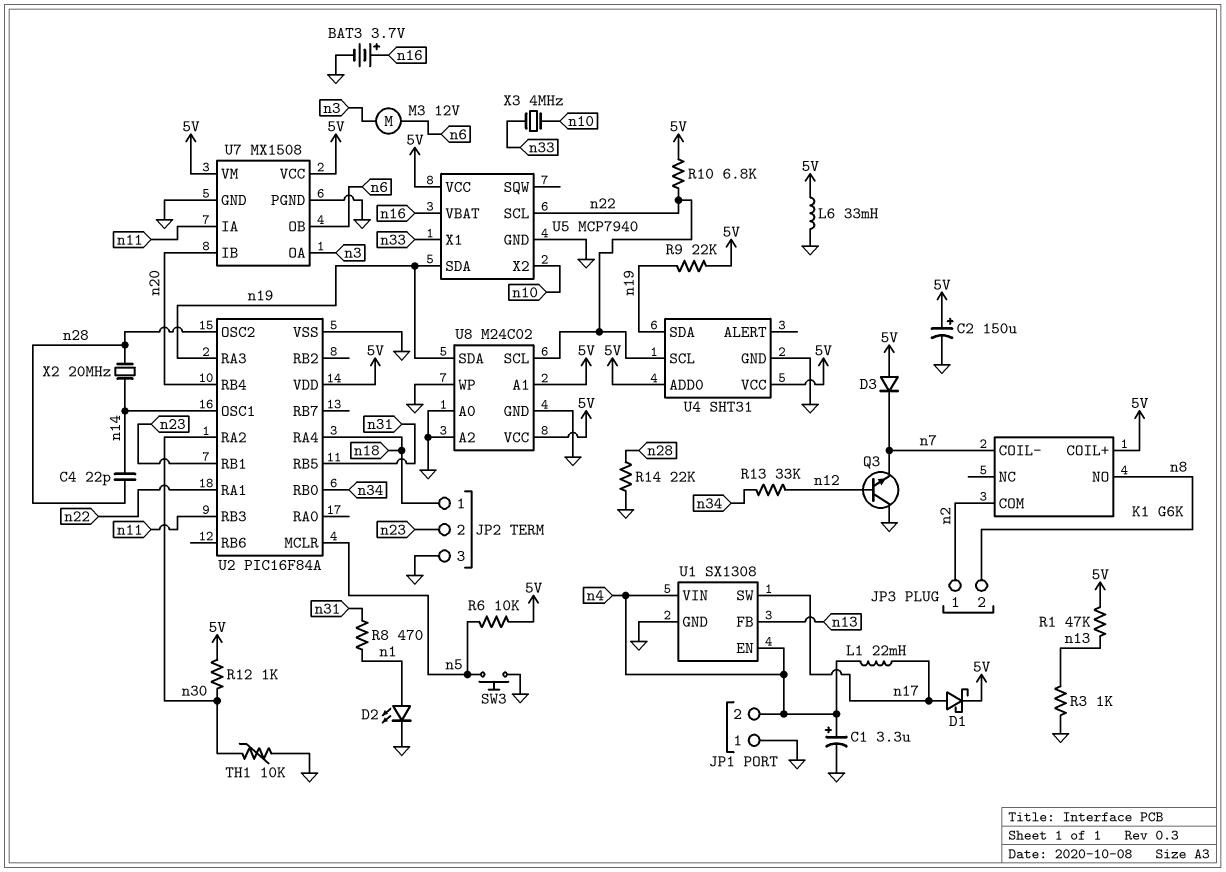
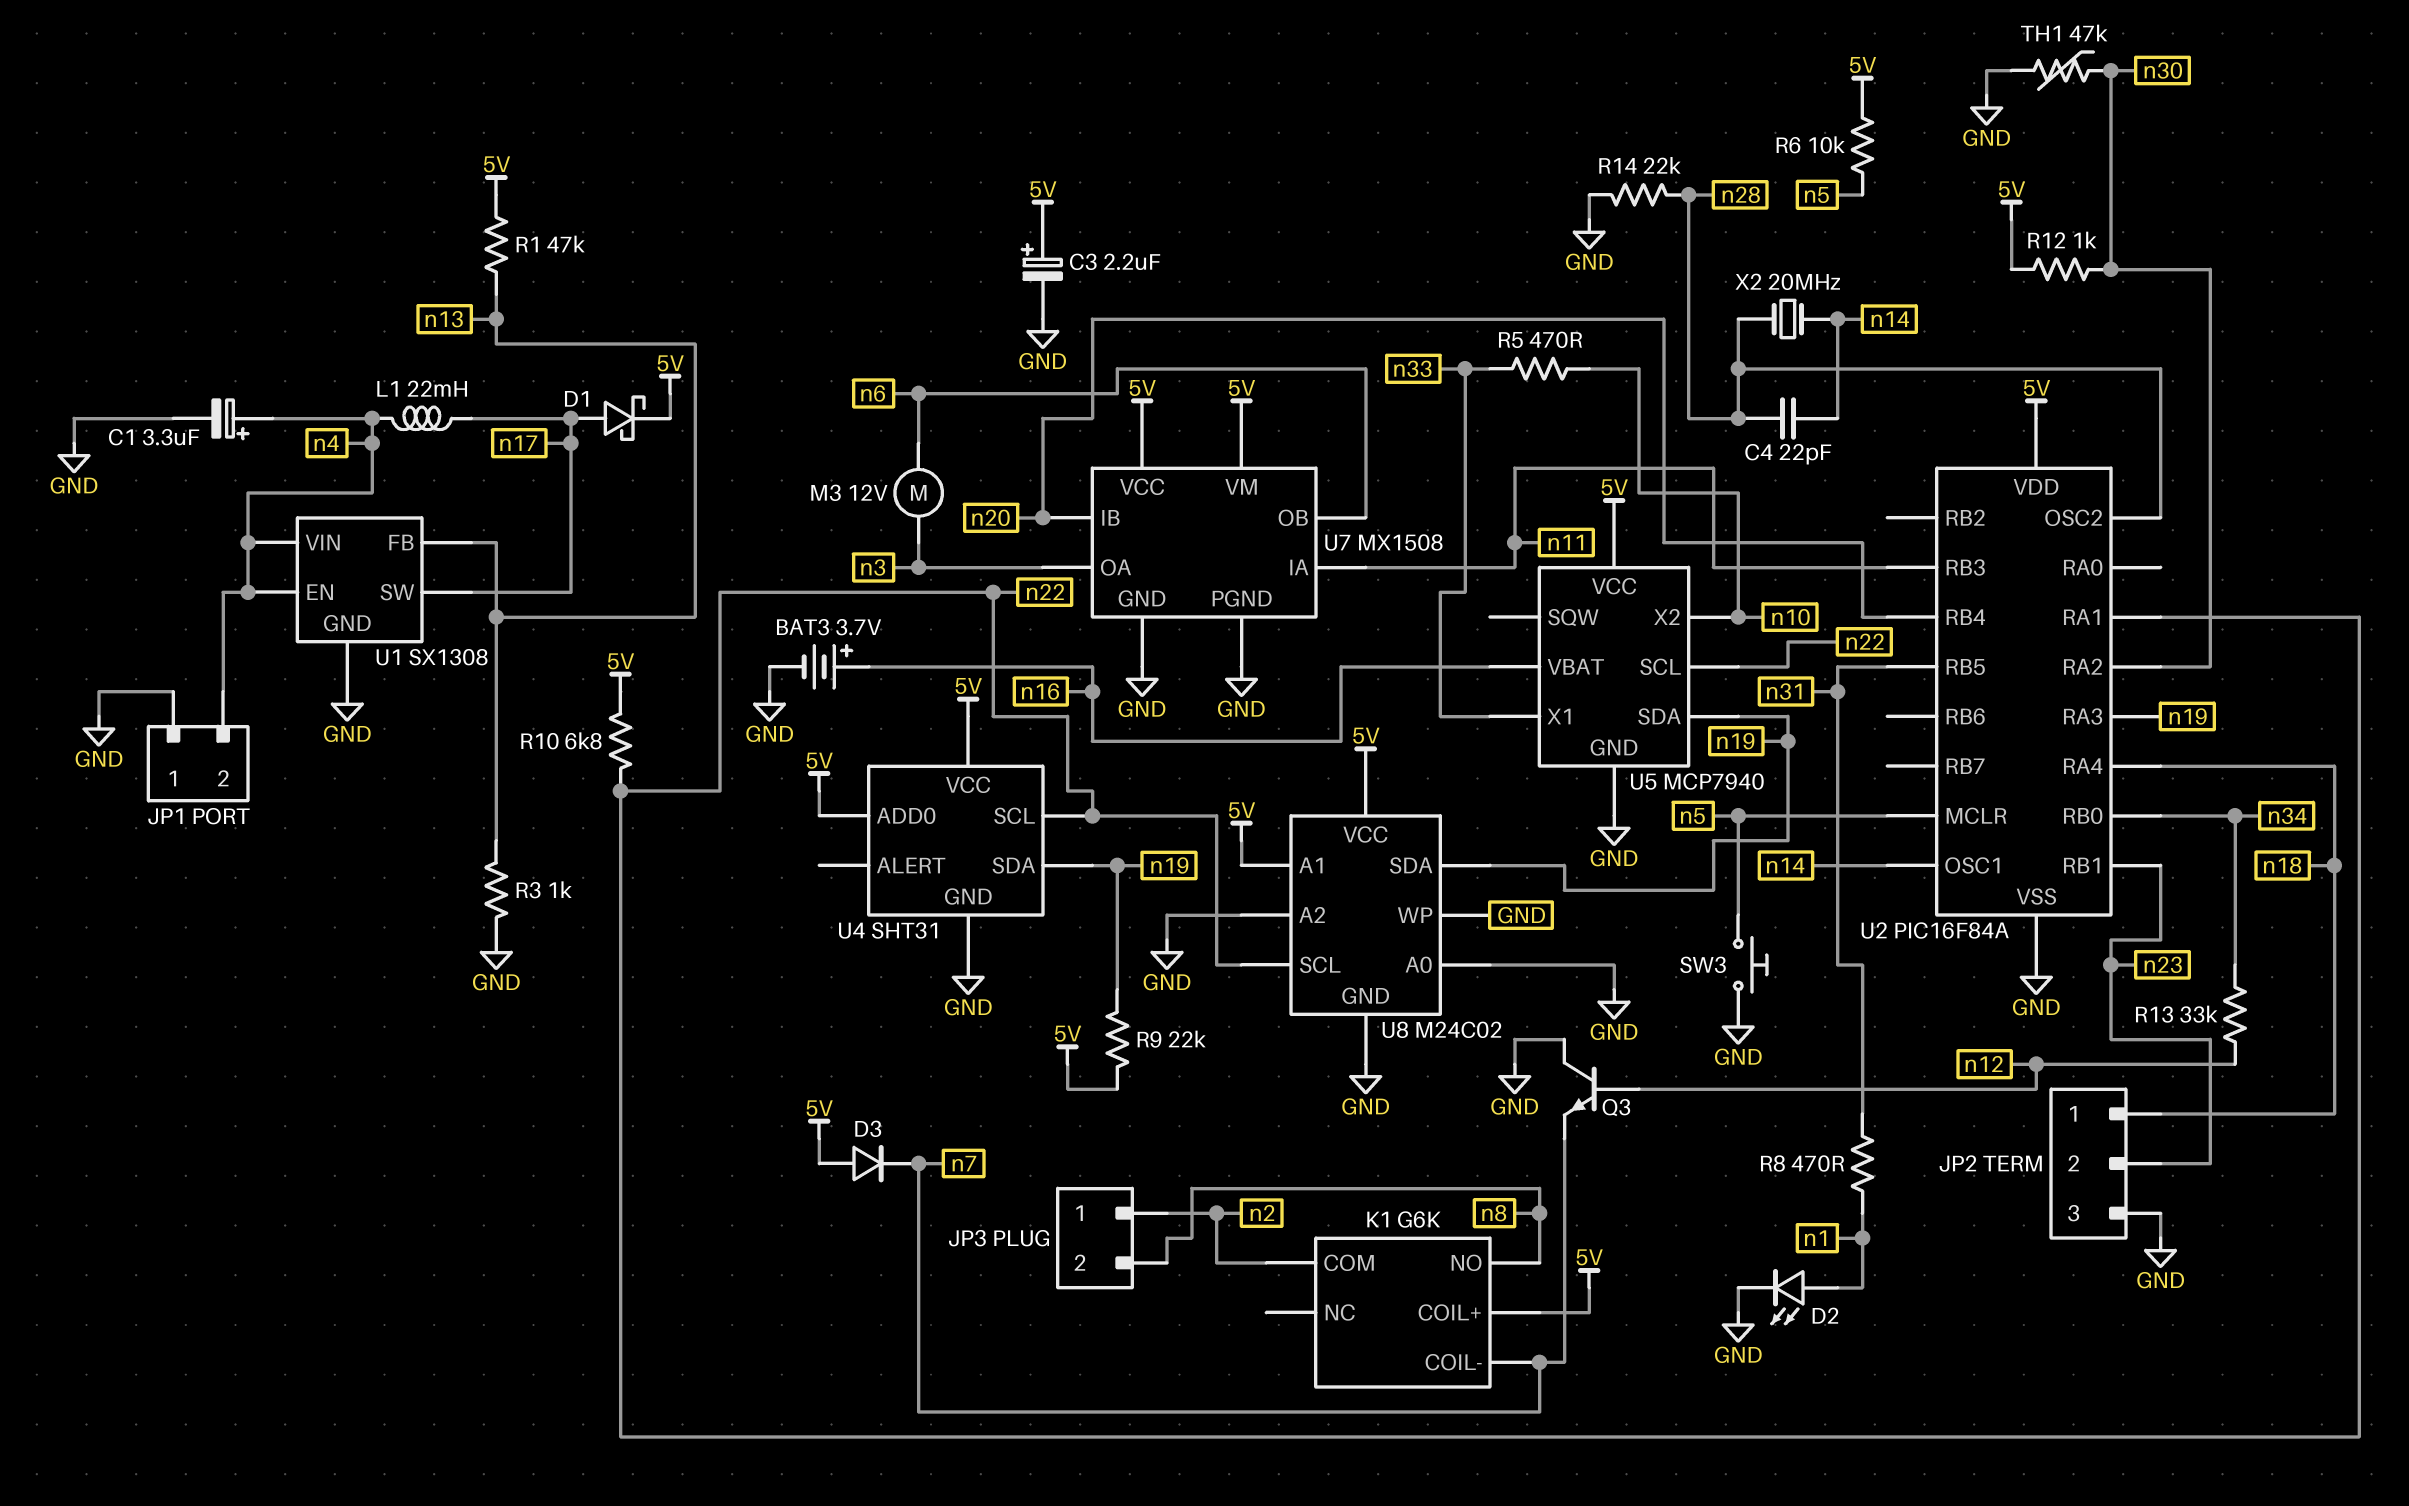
C2: 150uF (plus 5V, minus GND) -> none
C3: none -> 2.2uF (plus 5V, minus GND)
L6: 33mH (5V, GND) -> none
R5: none -> 470 (n10, n33)
TH1: 10k (GND, n30) -> 47k (GND, n30)
X3: 4MHz (n10, n33) -> none

